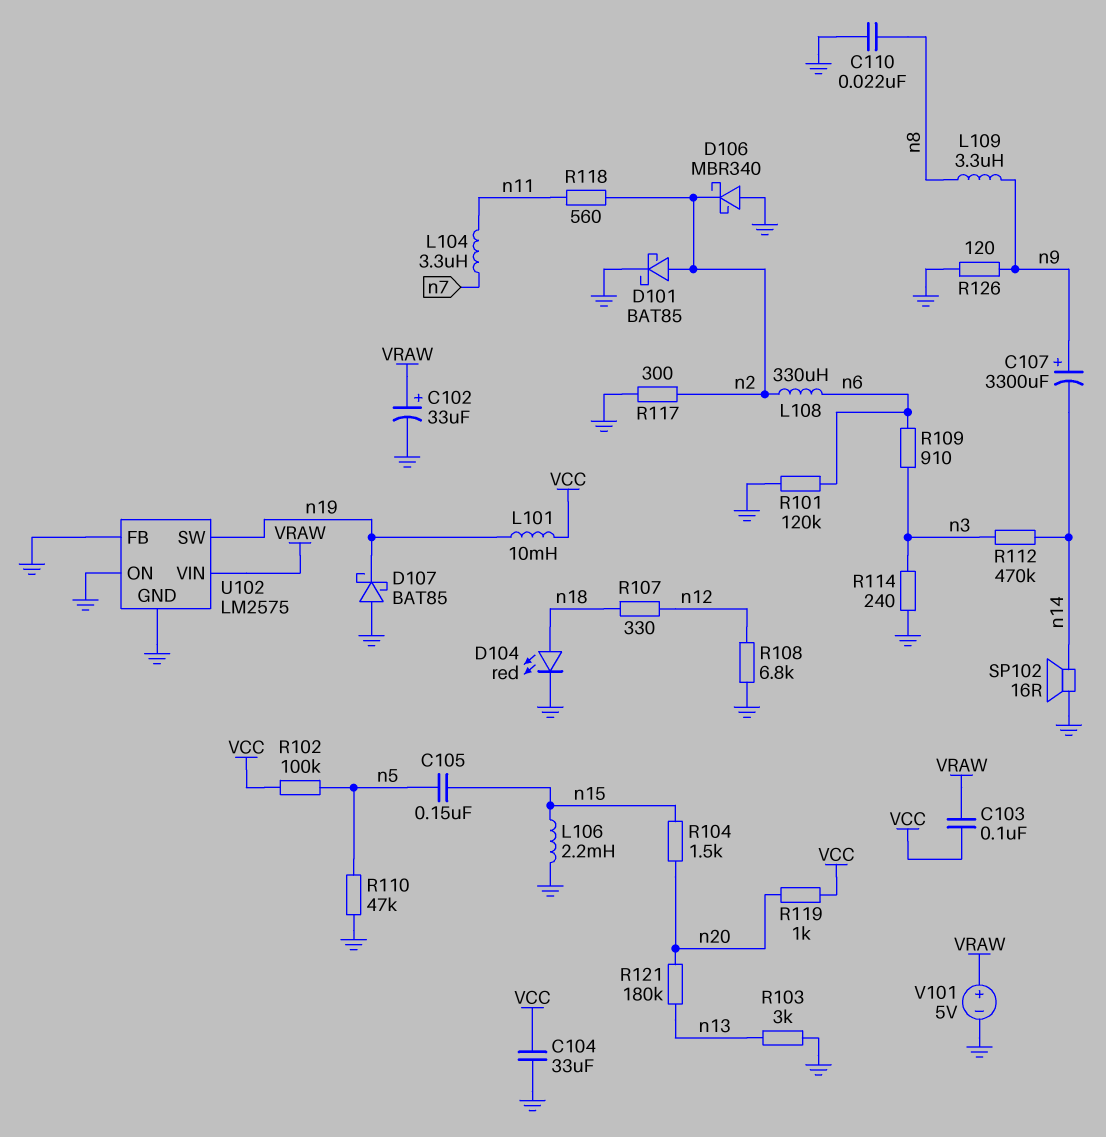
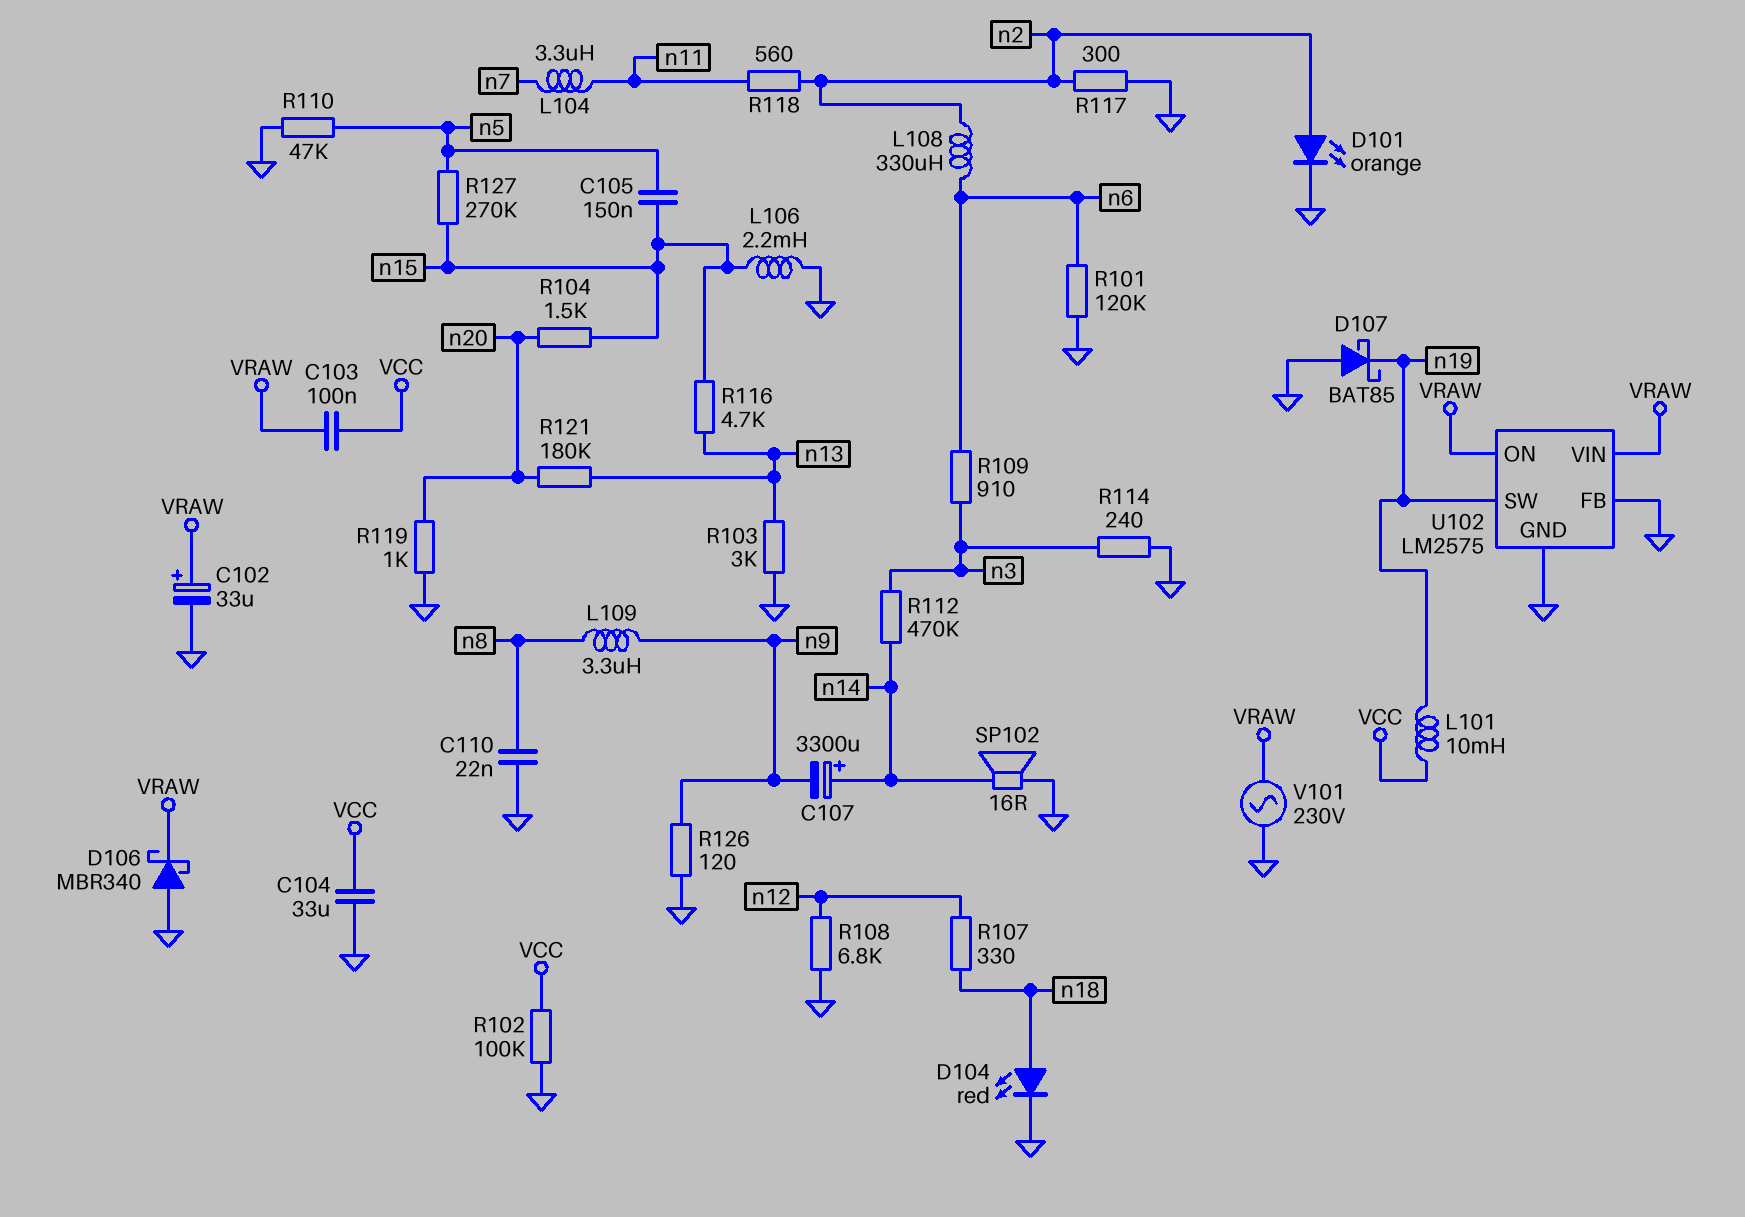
C107: 3300uF (plus n9, minus n14) -> 3300uF (plus n14, minus n9)
D101: schottky BAT85 (A n2, K GND) -> LED orange (A n2, K GND)
D106: schottky MBR340 (A GND, K n2) -> schottky MBR340 (A GND, K VRAW)
R102: 100k (VCC, n5) -> 100k (GND, VCC)
R116: none -> 4.7k (n13, n15)
R119: 1k (VCC, n20) -> 1k (GND, n20)
R127: none -> 270k (n5, n15)
U102 pin ON: GND -> VRAW
V101: 5V (plus VRAW, minus GND) -> AC 230V (GND, VRAW)

